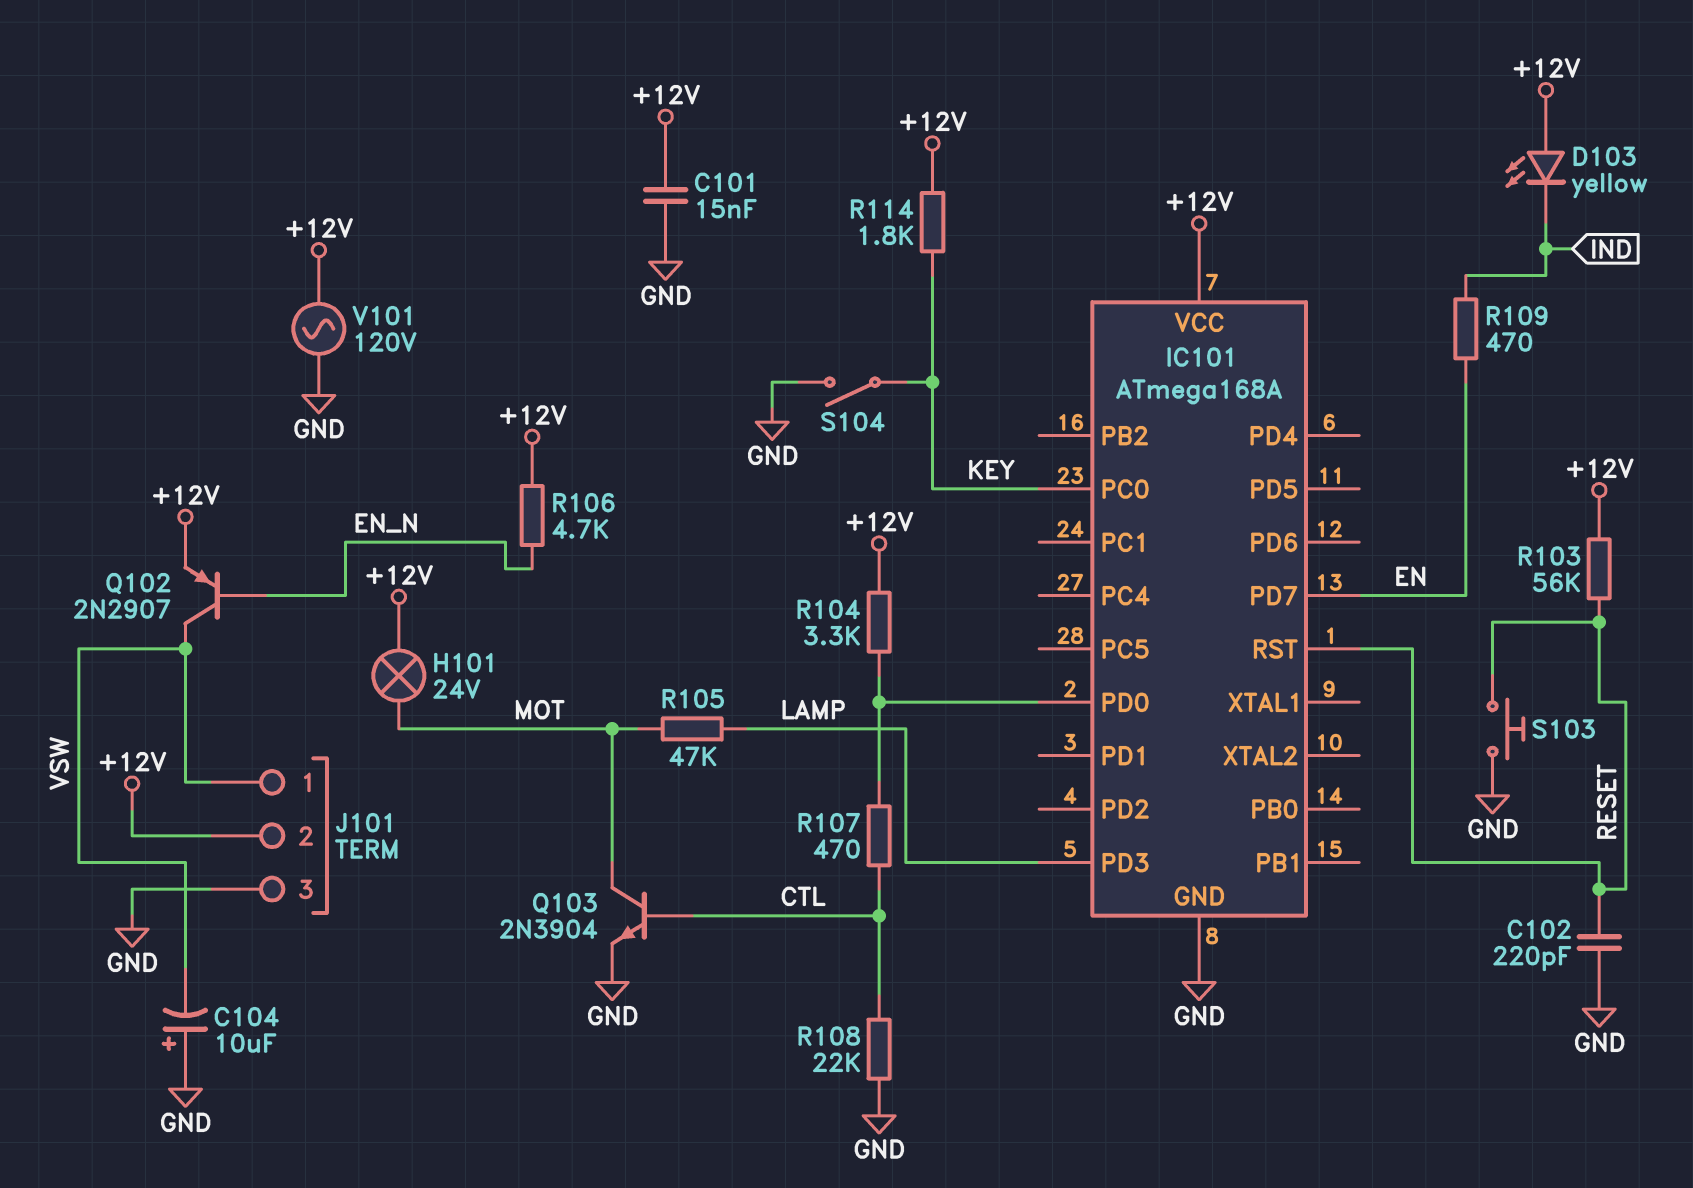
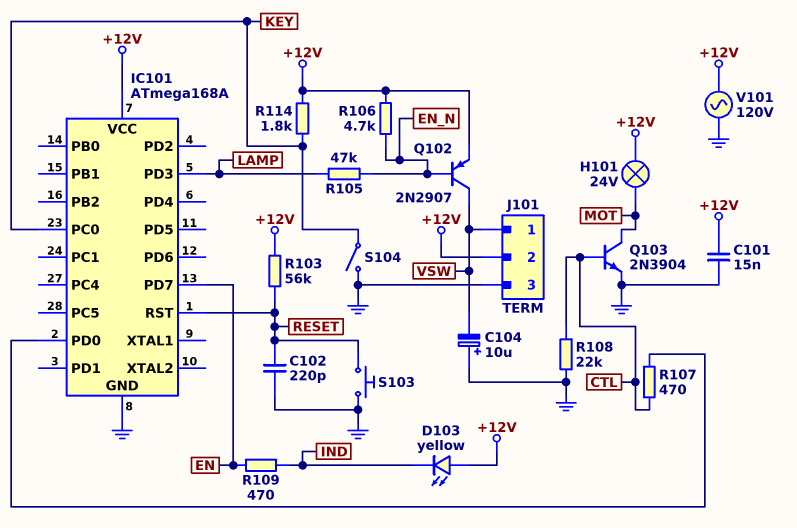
R104: 3.3k (+12V, IC101/PD0) -> none
R105: 47k (LAMP, MOT) -> 47k (EN_N, LAMP)

